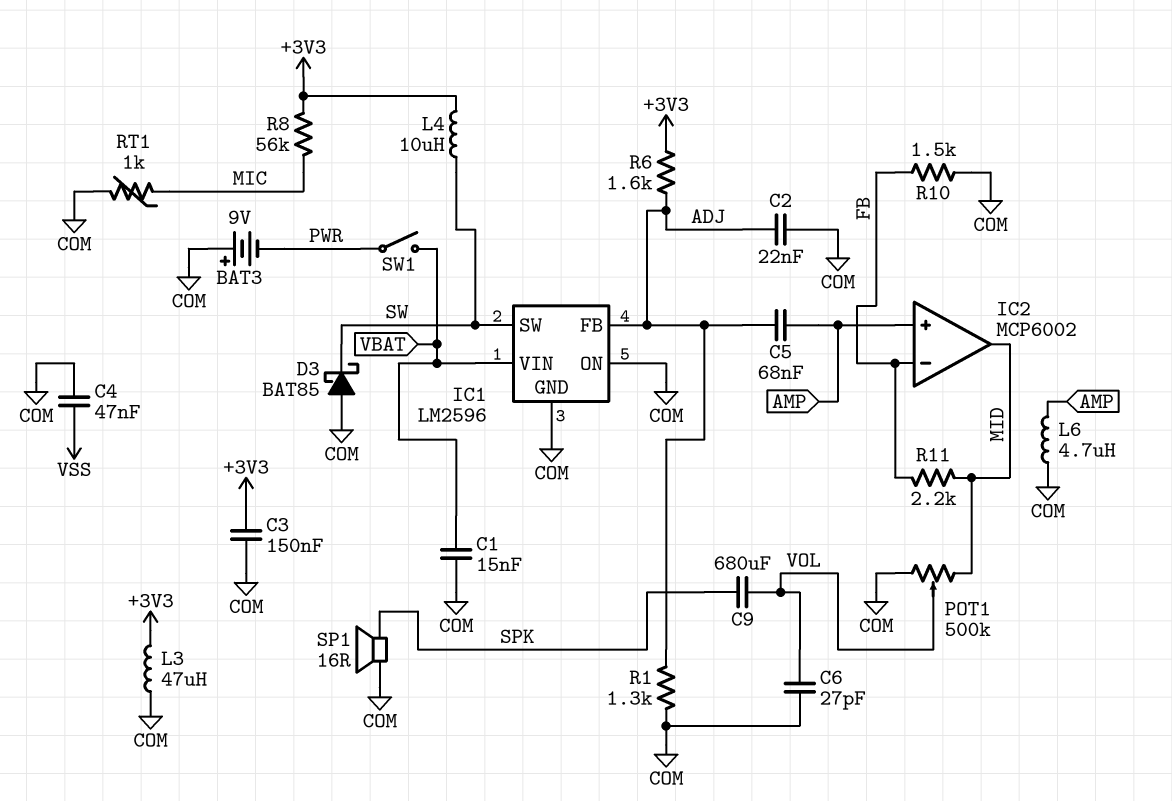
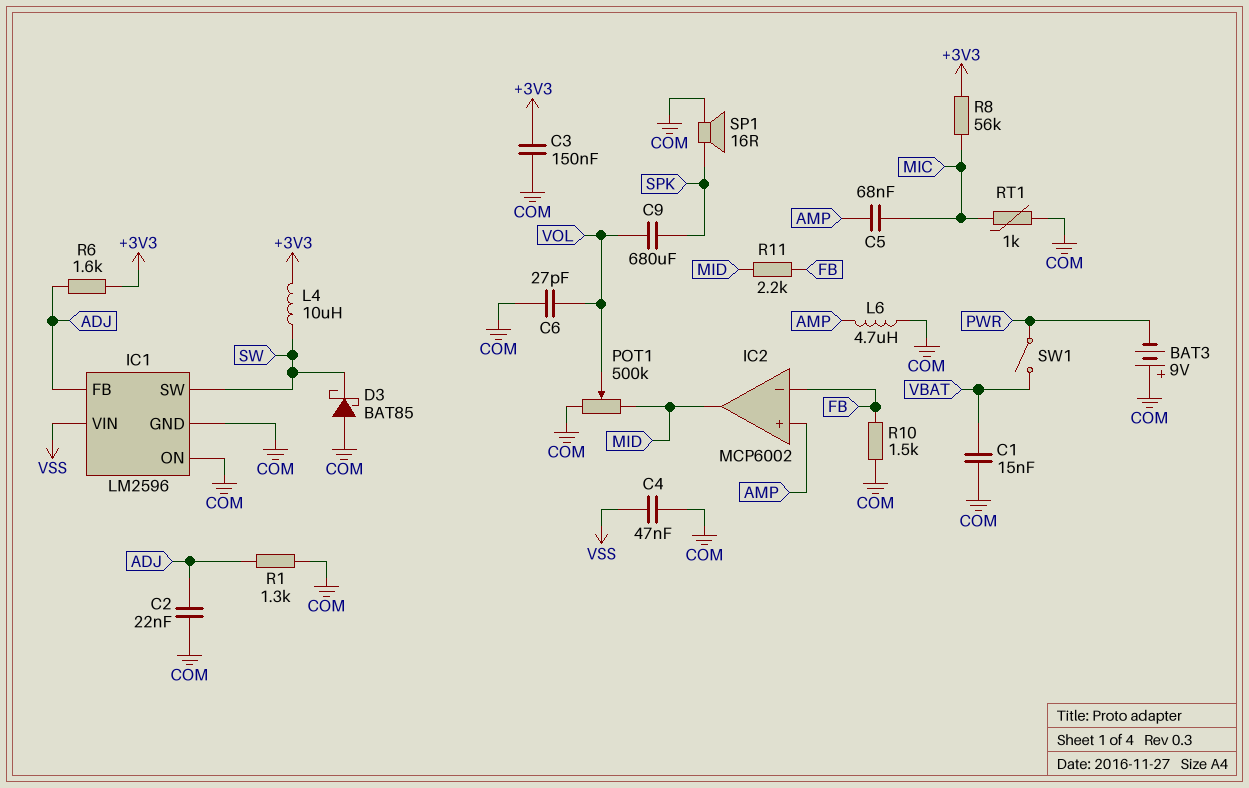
C5: 68nF (ADJ, AMP) -> 68nF (AMP, MIC)
IC1 pin VIN: VBAT -> VSS
L3: 47uH (+3V3, COM) -> none

